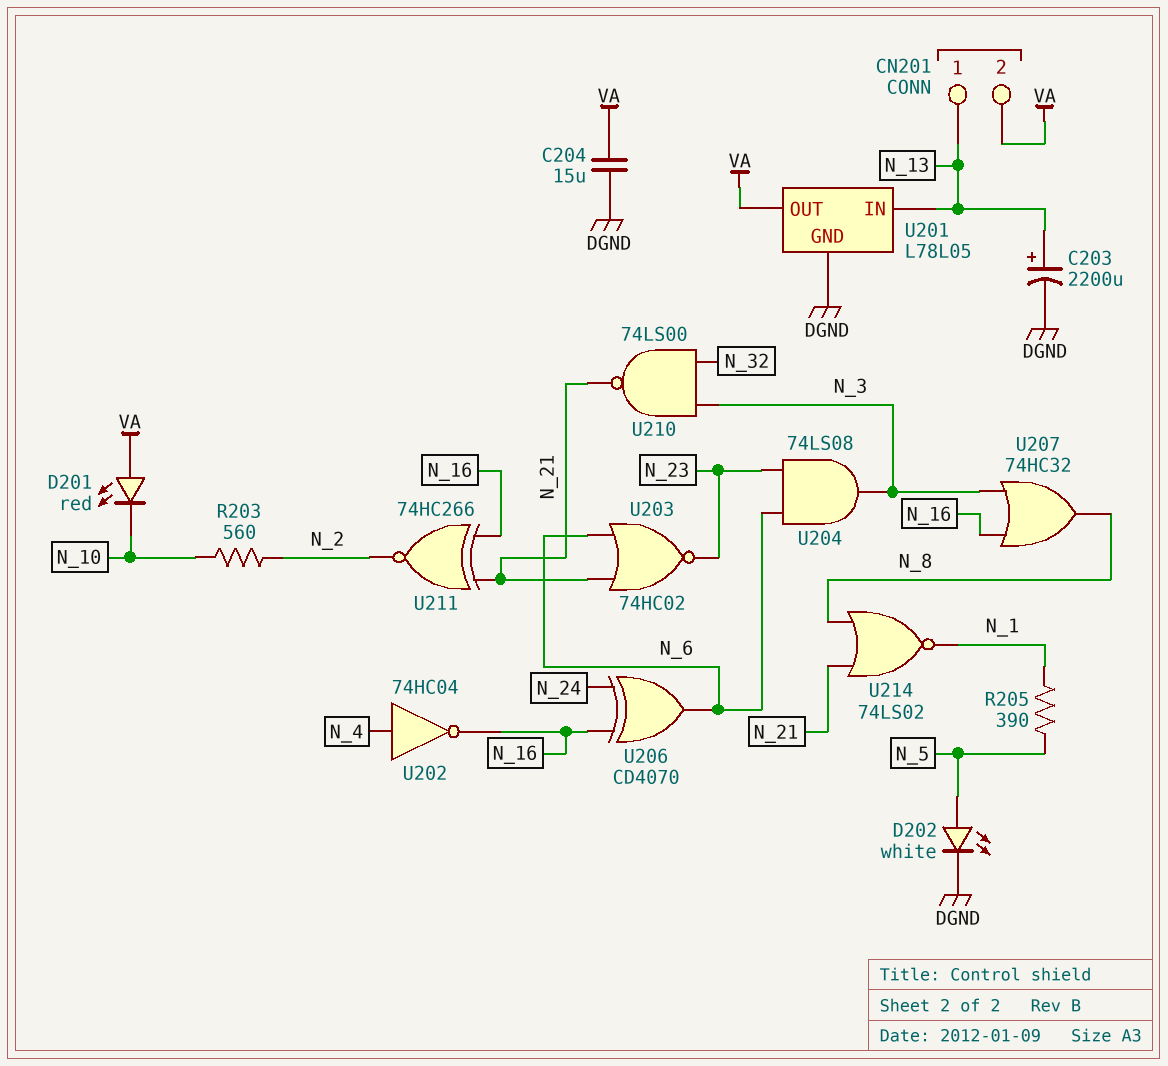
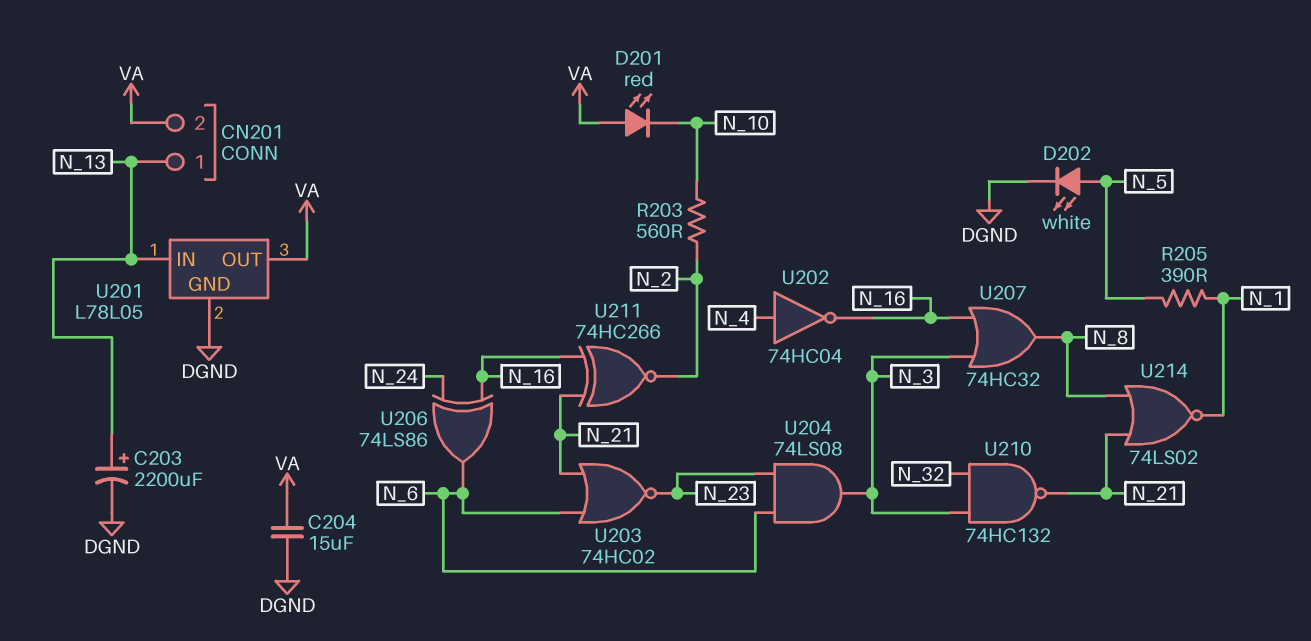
U206: XOR CD4070 (in N_16, in N_24, out N_6) -> XOR 74LS86 (in N_16, in N_24, out N_6)
U210: NAND 74LS00 (in N_3, in N_32, out N_21) -> NAND 74HC132 (in N_3, in N_32, out N_21)

